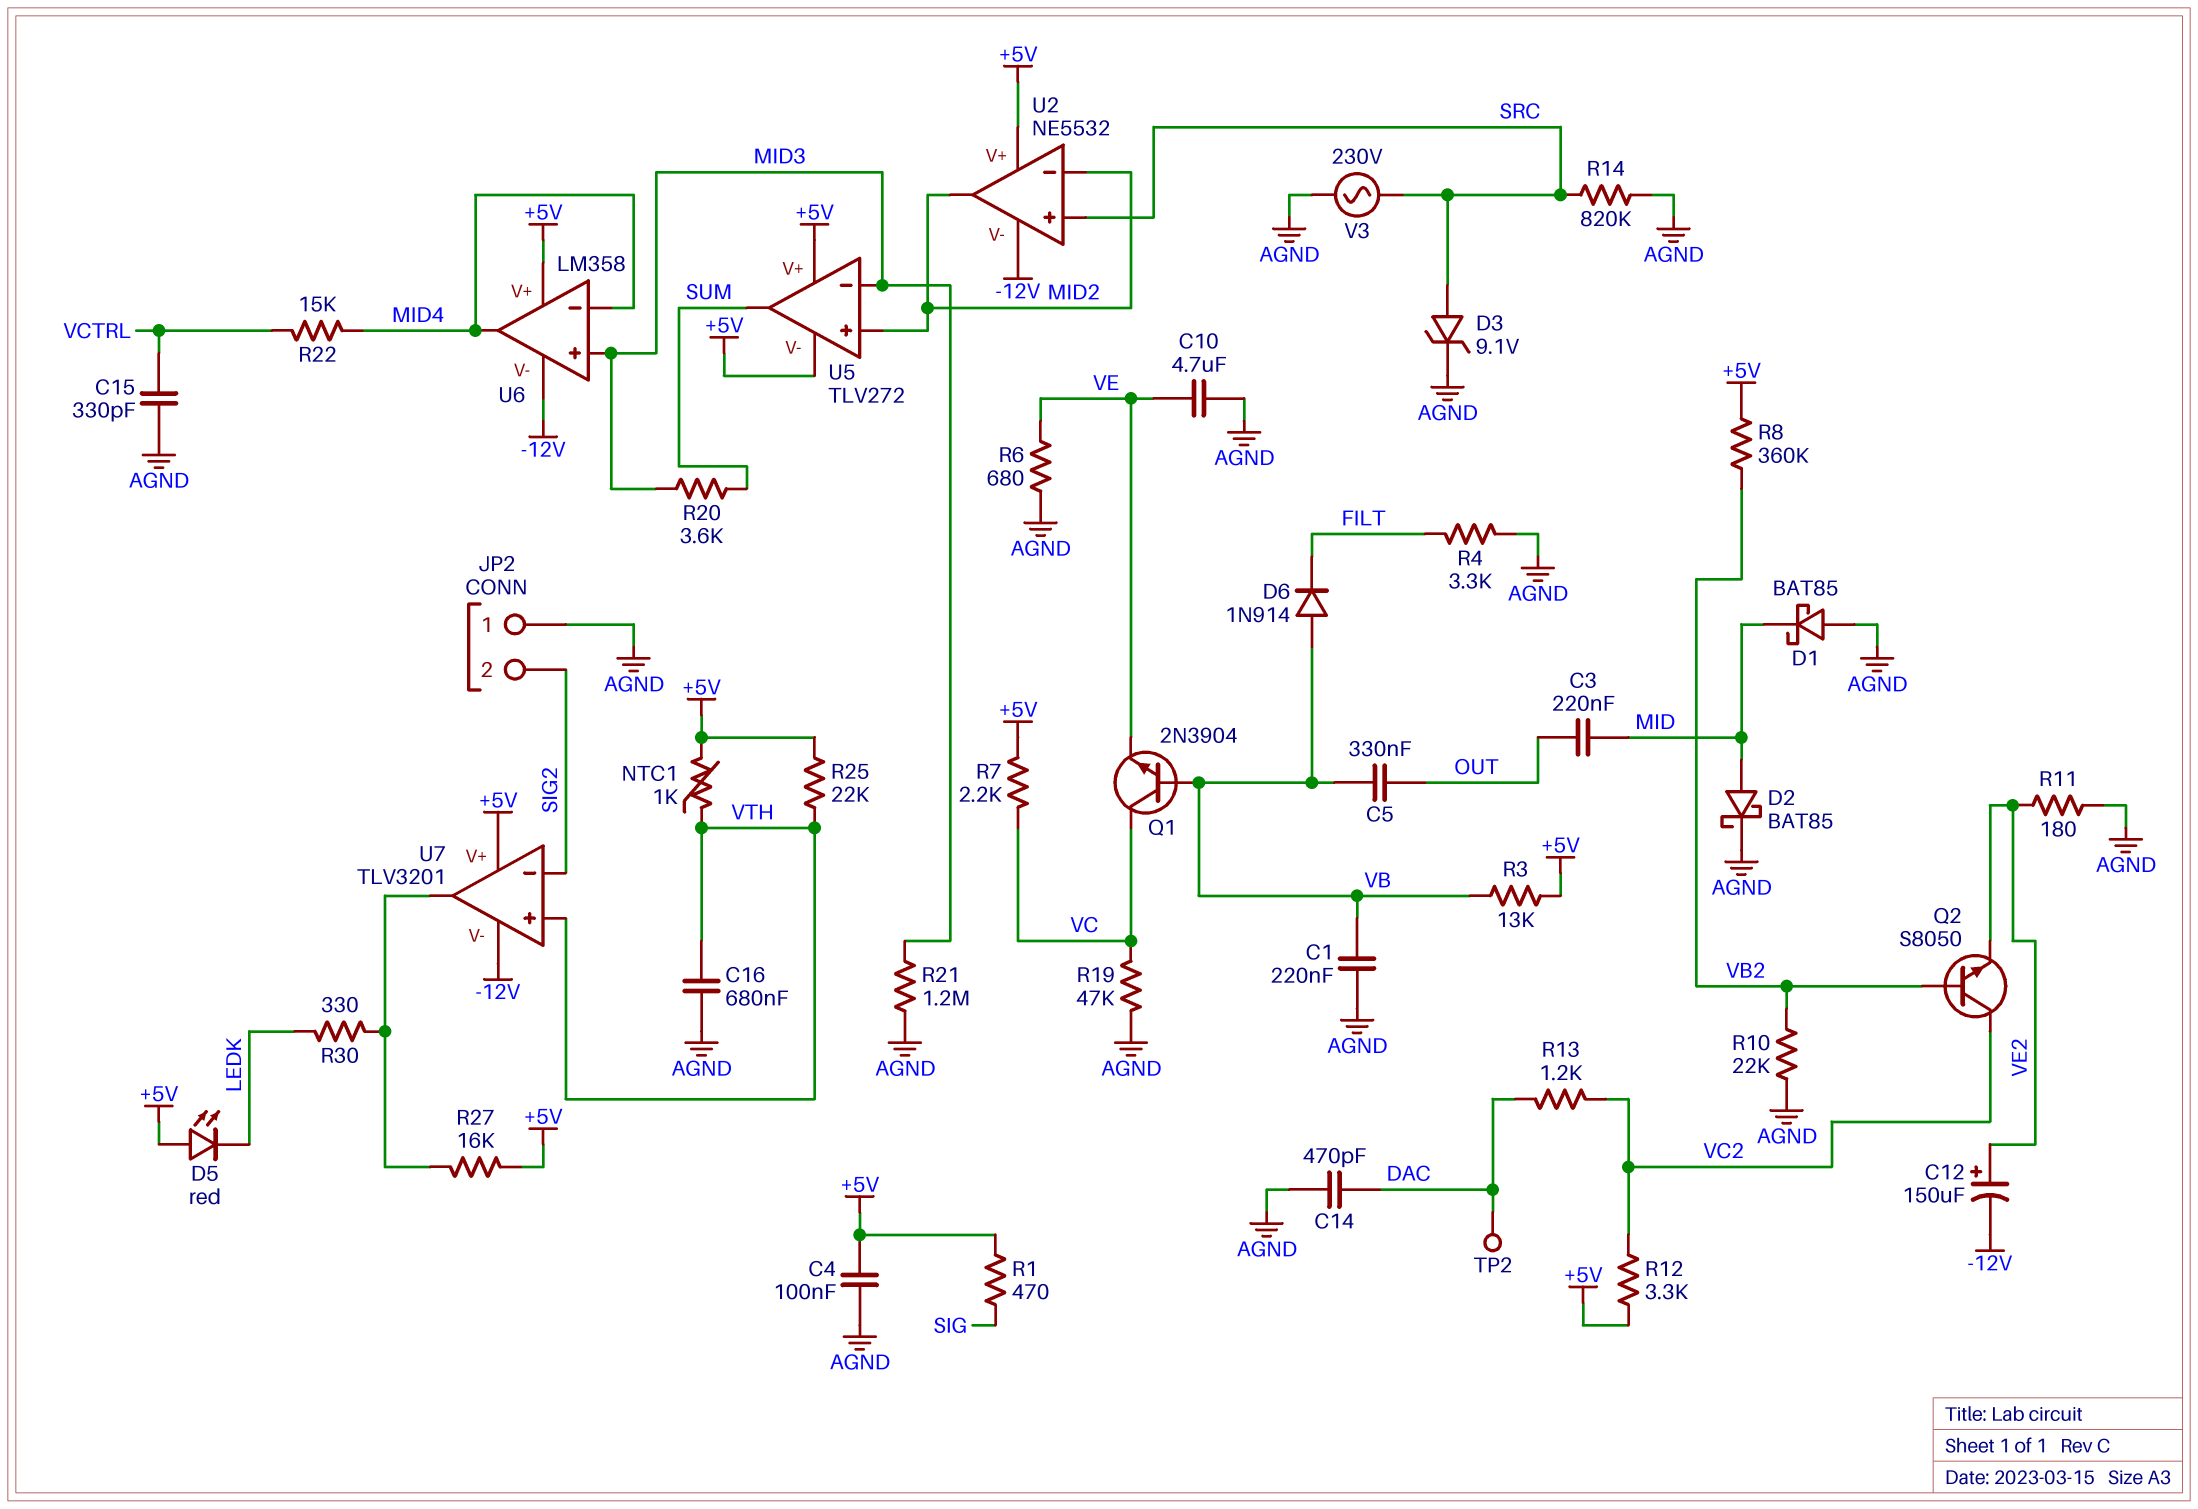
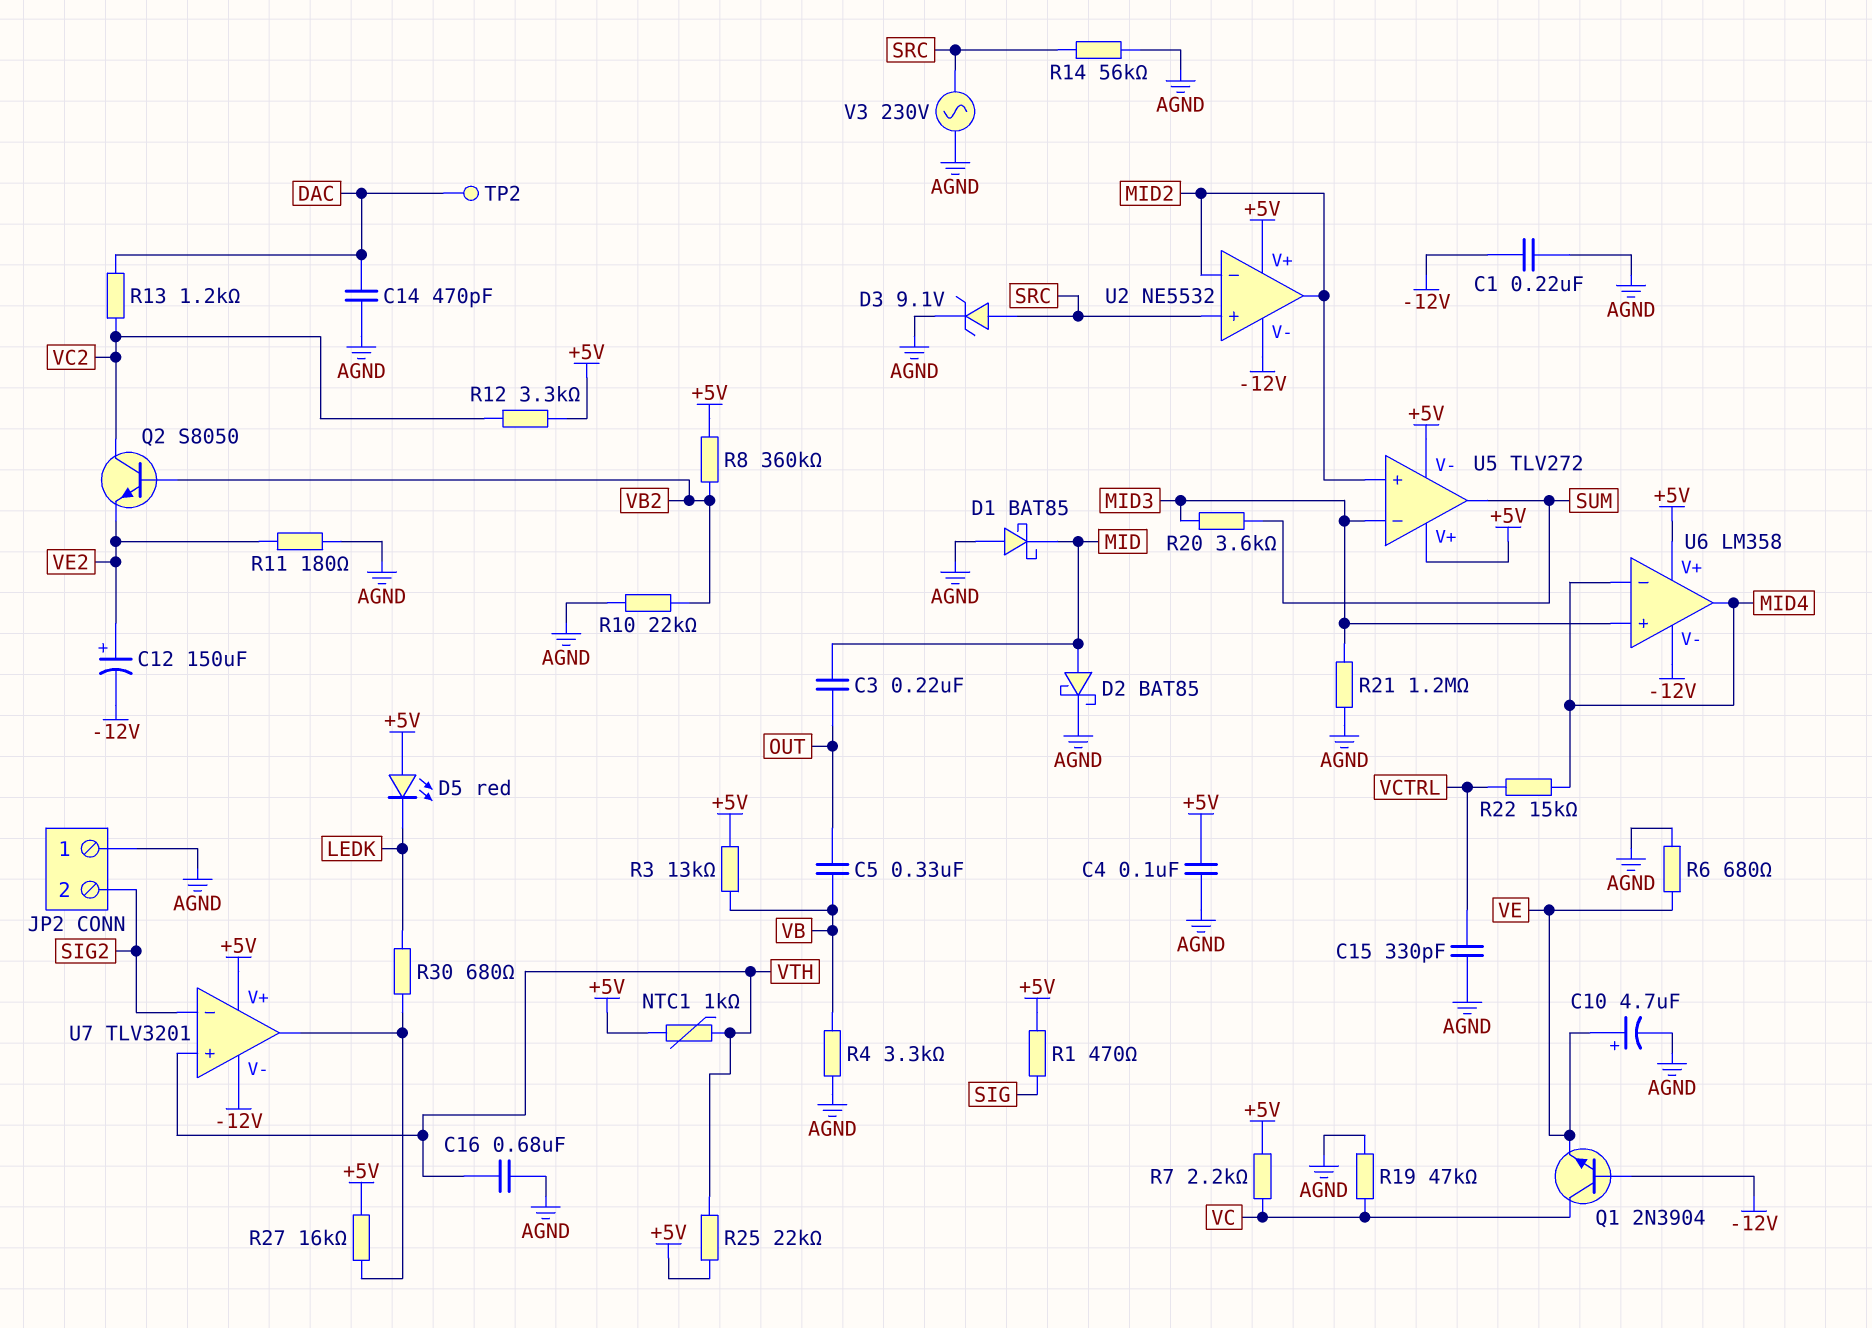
C1: 220nF (AGND, VB) -> 220nF (-12V, AGND)
C10: 4.7uF (AGND, VE) -> 4.7uF (plus VE, minus AGND)
D6: diode 1N914 (A VB, K FILT) -> none
Q1: NPN 2N3904 (B VB, C VC, E VE) -> NPN 2N3904 (B -12V, C VC, E VE)
R4: 3.3k (AGND, FILT) -> 3.3k (AGND, VB)
R14: 820k (AGND, SRC) -> 56k (AGND, SRC)
R30: 330 (LEDK, U7/out) -> 680 (LEDK, U7/out)

